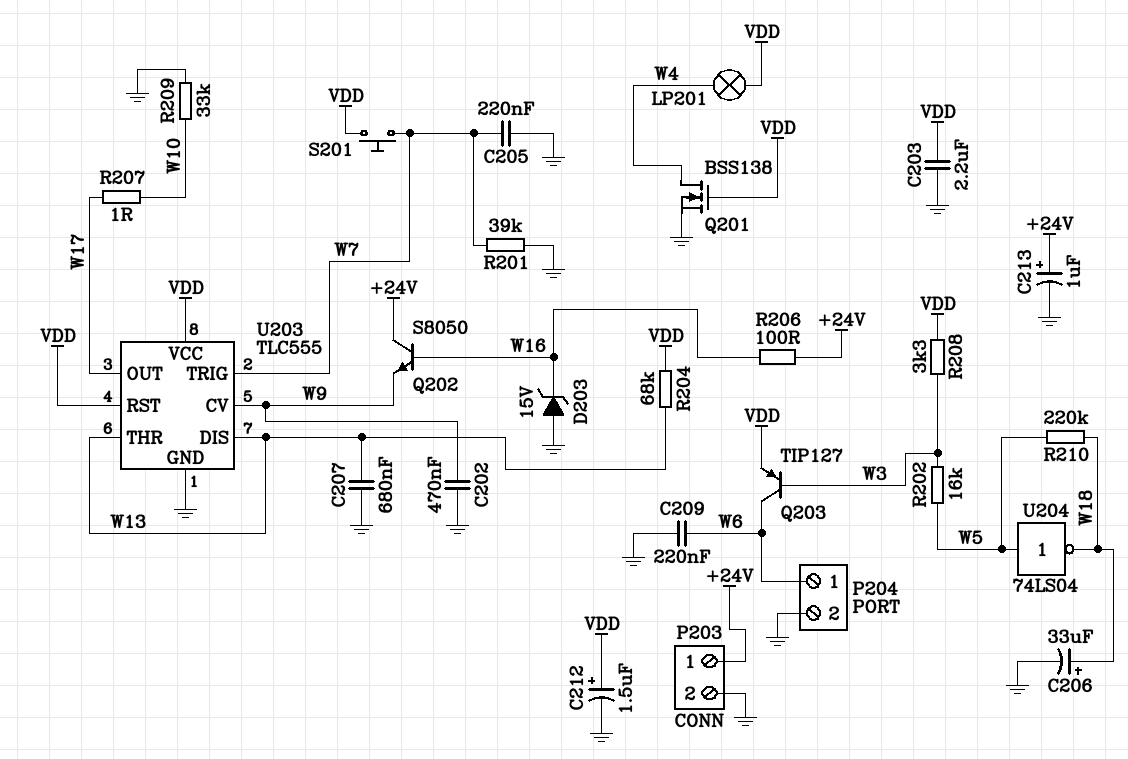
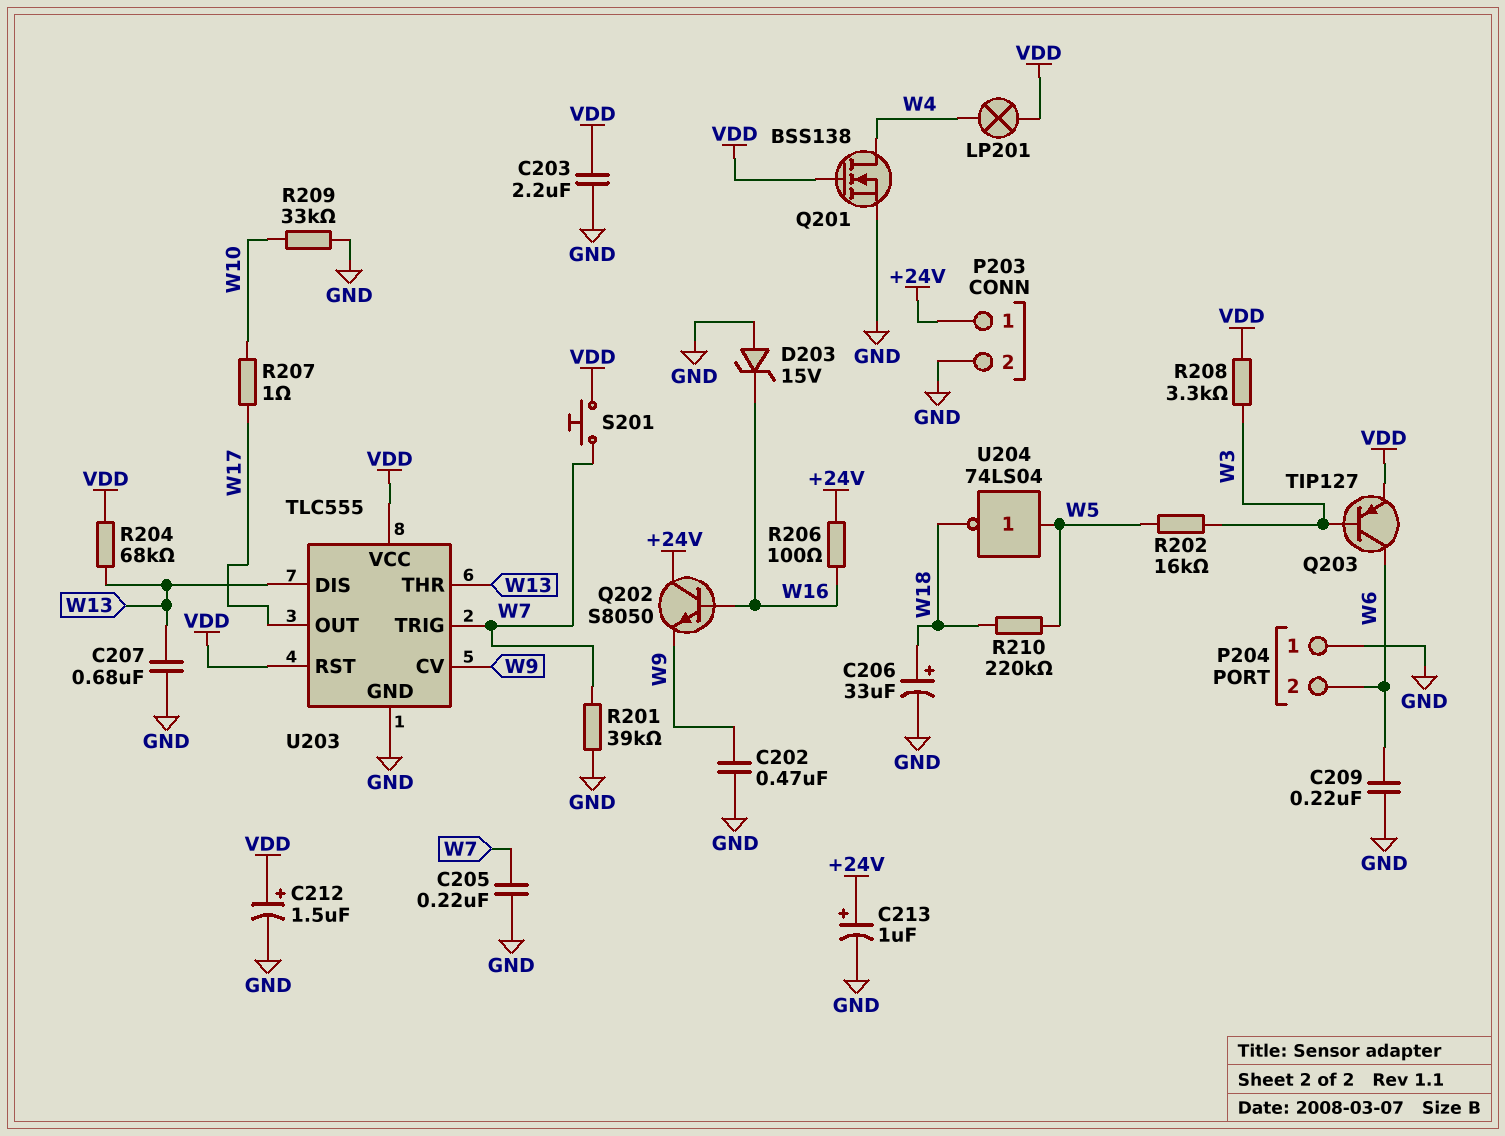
P204 pin 1: W6 -> GND
P204 pin 2: GND -> W6

